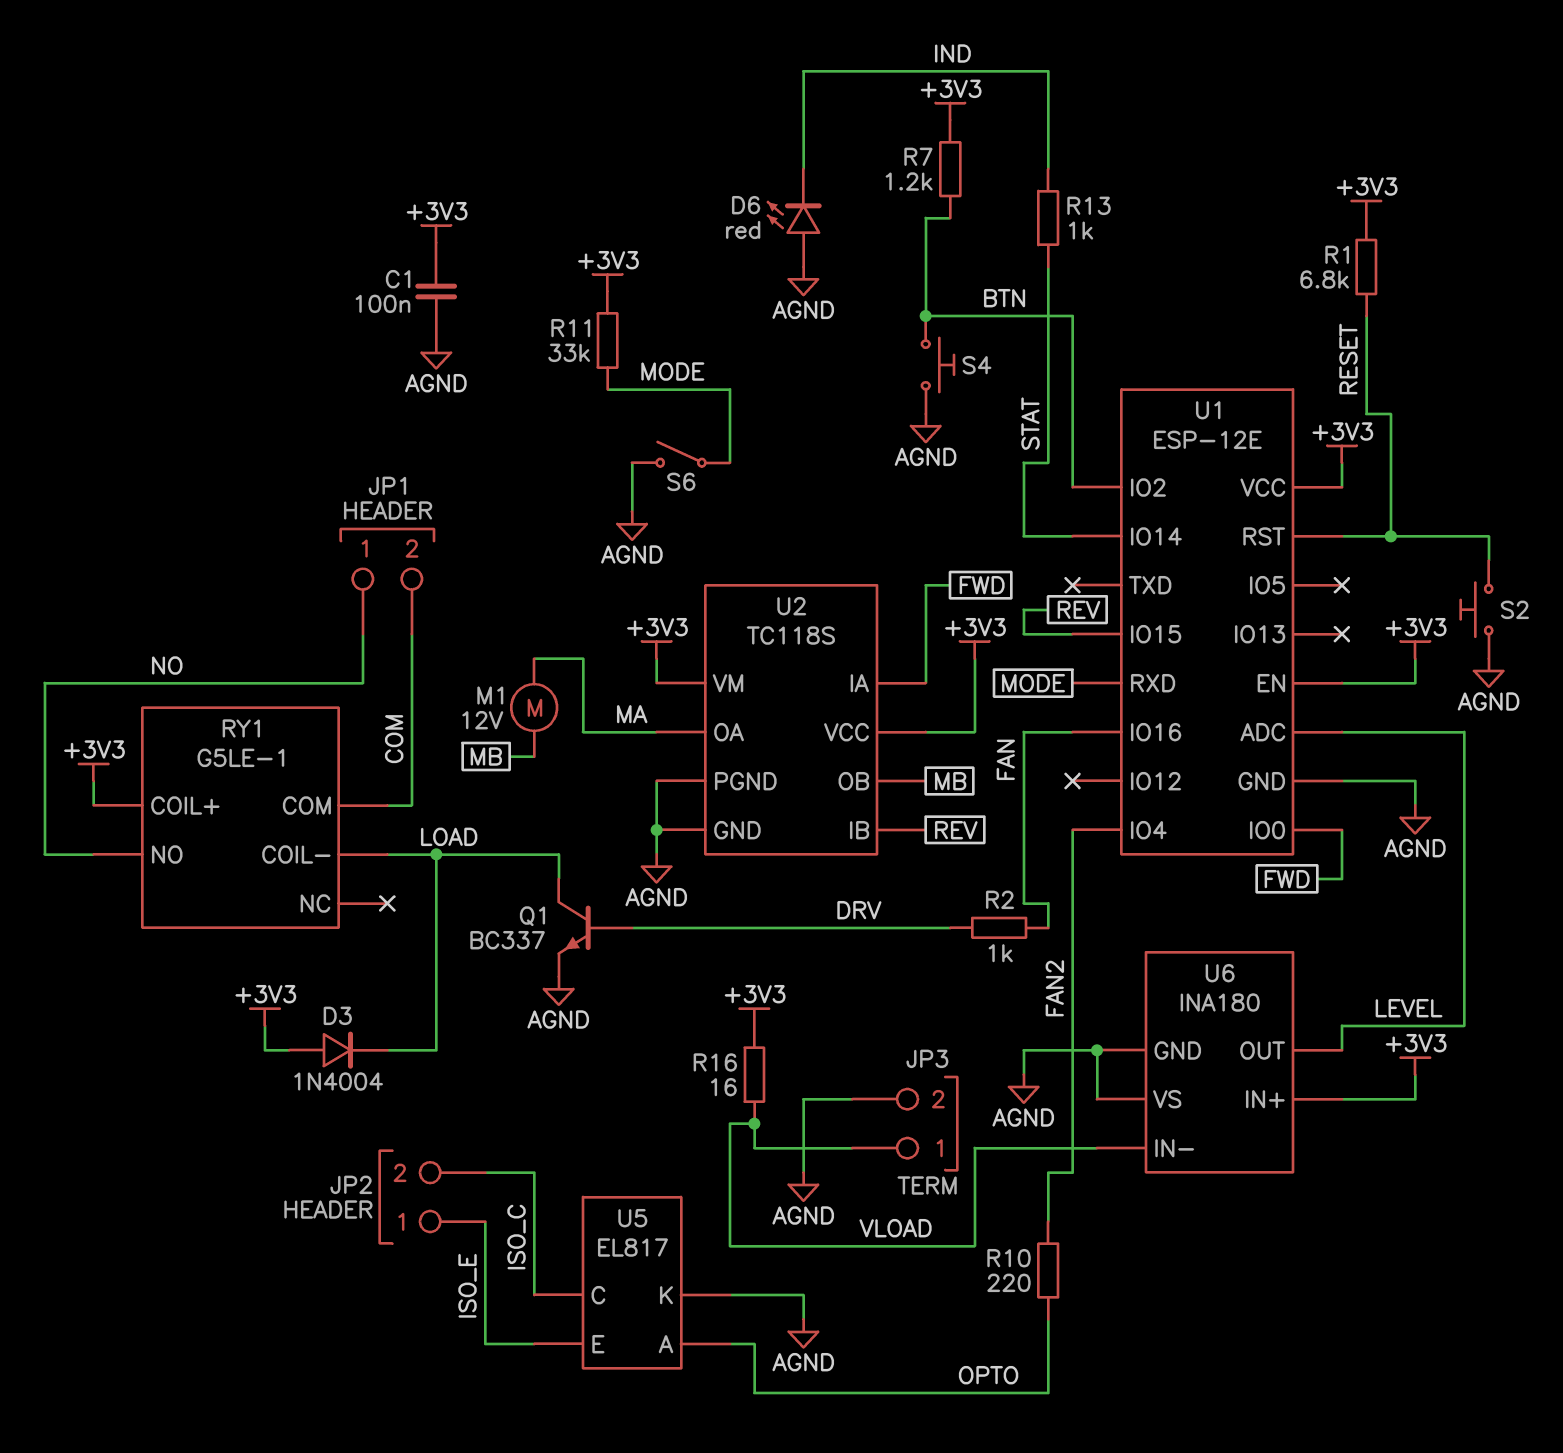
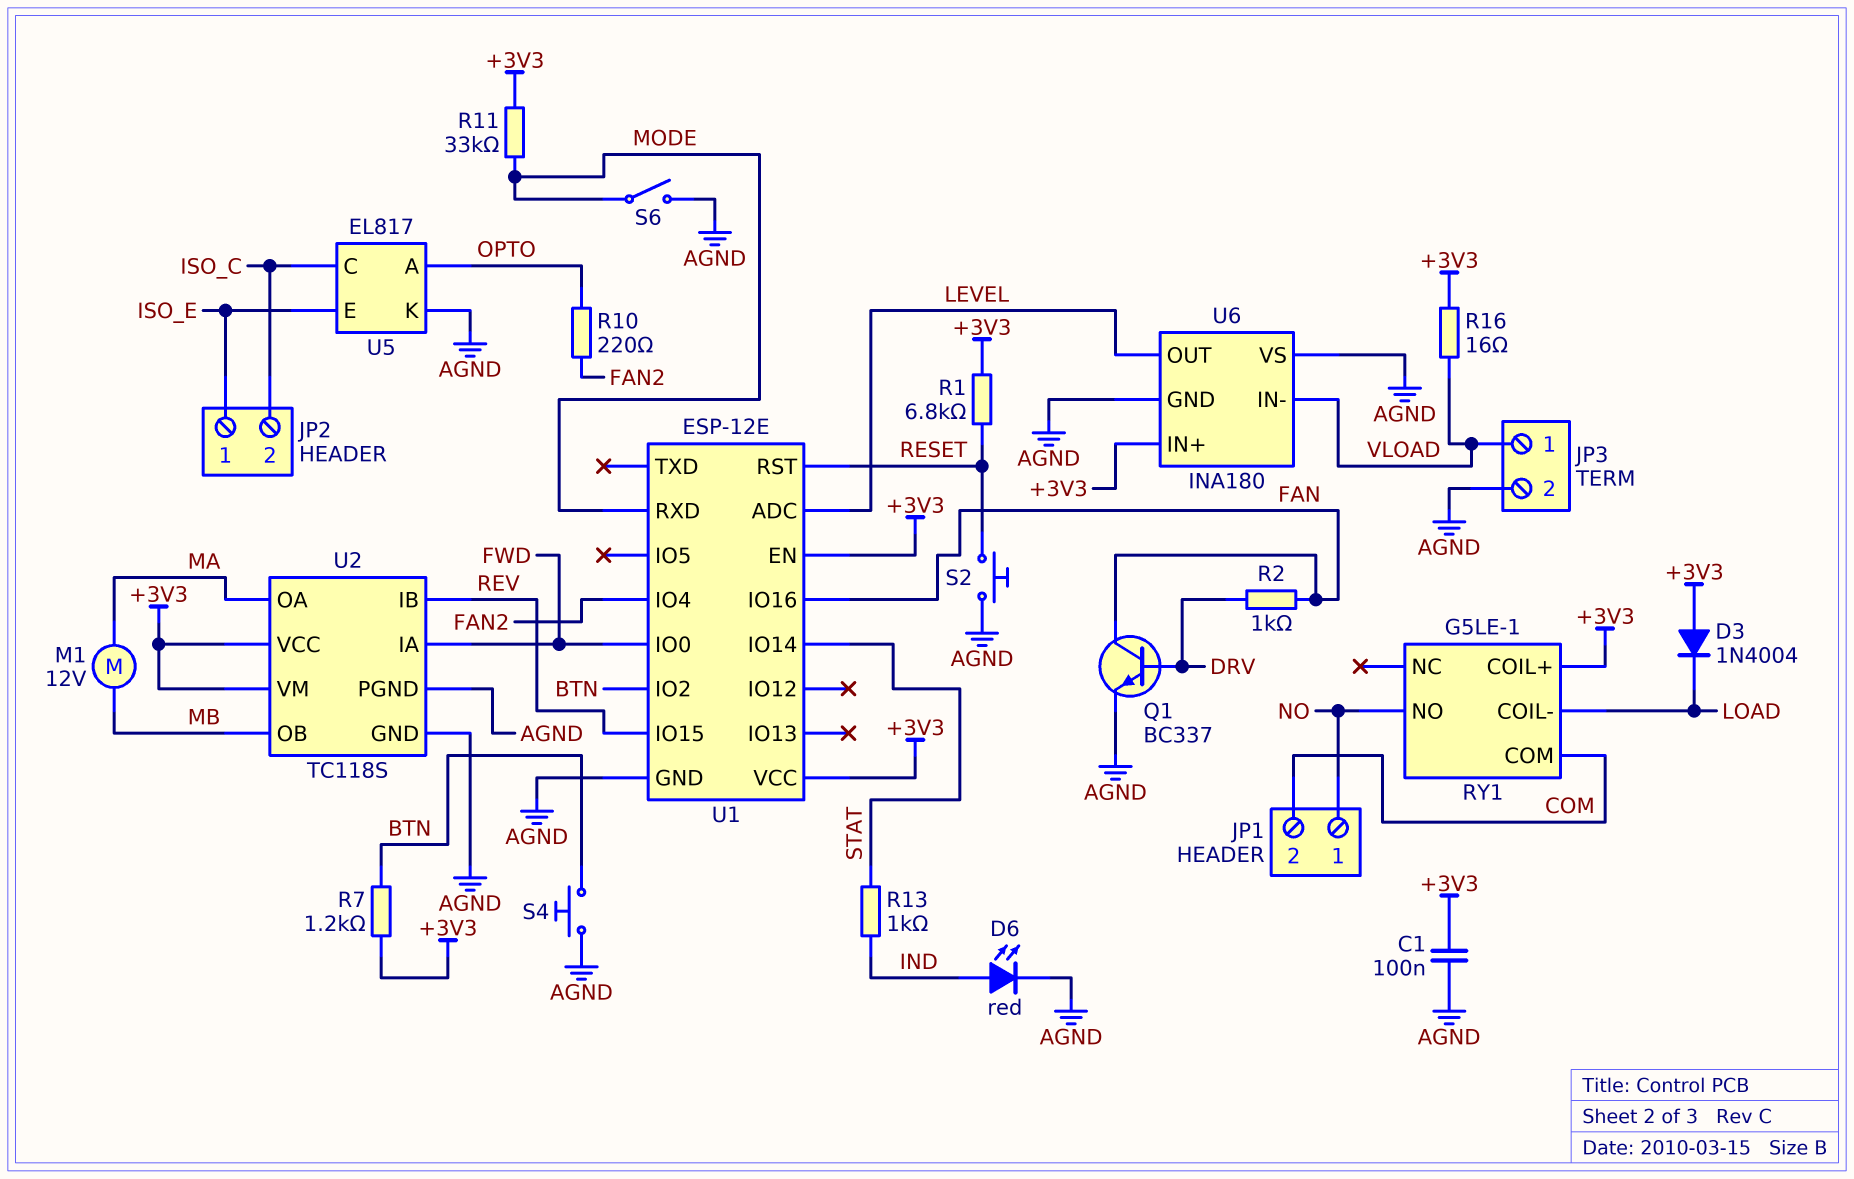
D6: LED red (A AGND, K IND) -> LED red (A IND, K AGND)
Q1: NPN BC337 (B DRV, C LOAD, E AGND) -> NPN BC337 (B DRV, C FAN, E AGND)

